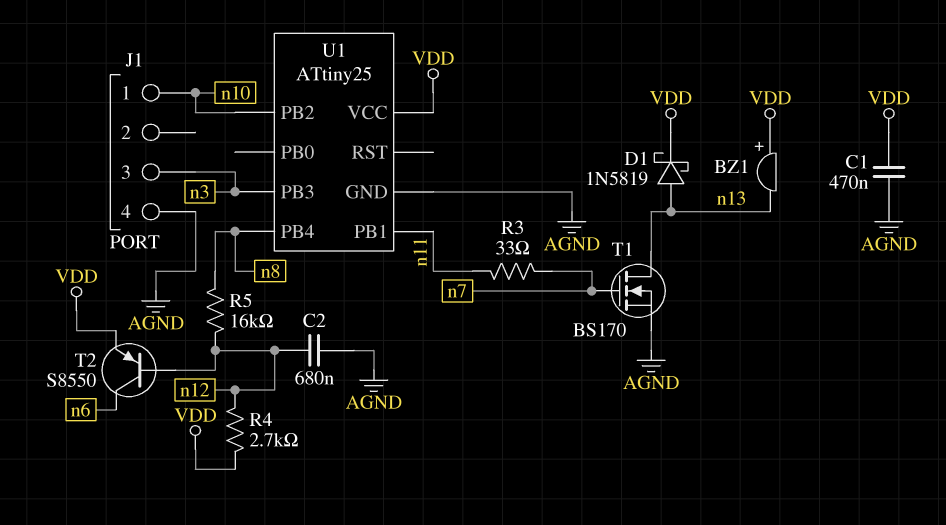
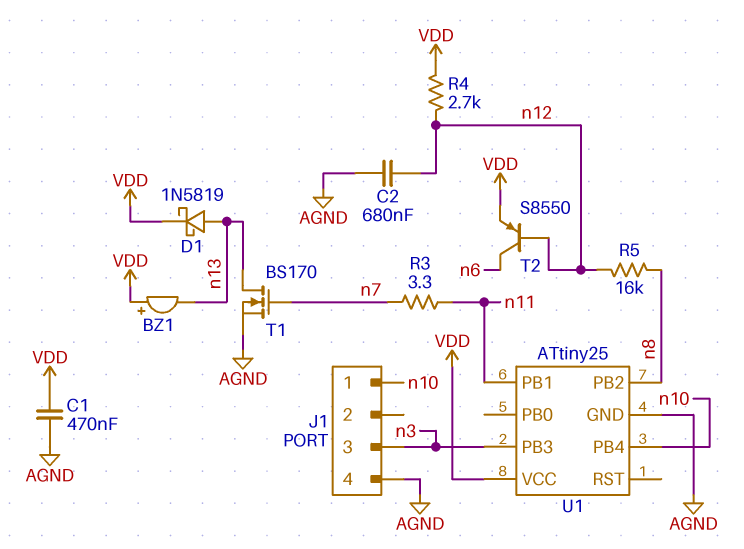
R3: 33 (n7, n11) -> 3.3 (n7, n11)
U1 pin PB2: n10 -> n8
U1 pin PB4: n8 -> n10

